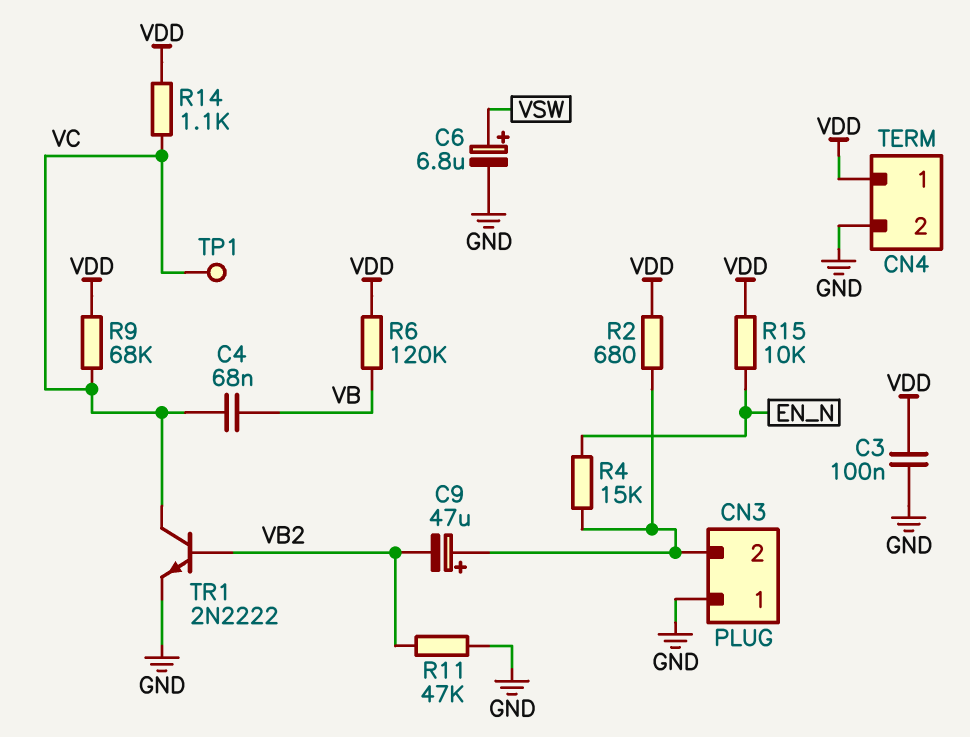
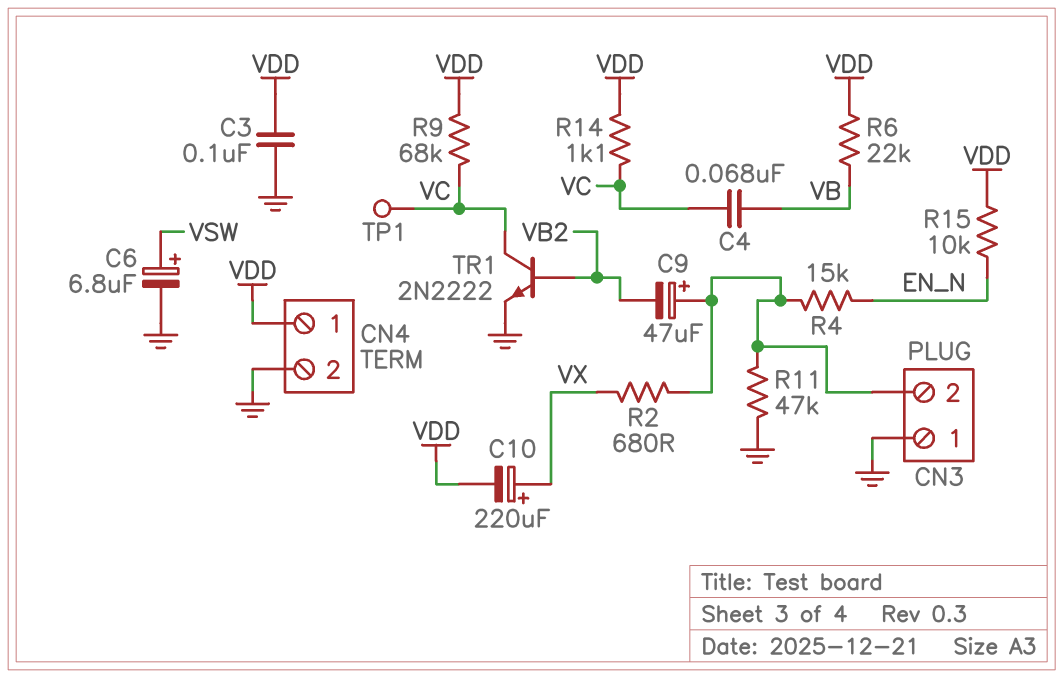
C10: none -> 220uF (plus VX, minus VDD)
R2: 680 (CN3/2, VDD) -> 680 (CN3/2, VX)
R6: 120k (VB, VDD) -> 22k (VB, VDD)
R11: 47k (GND, VB2) -> 47k (CN3/2, GND)

